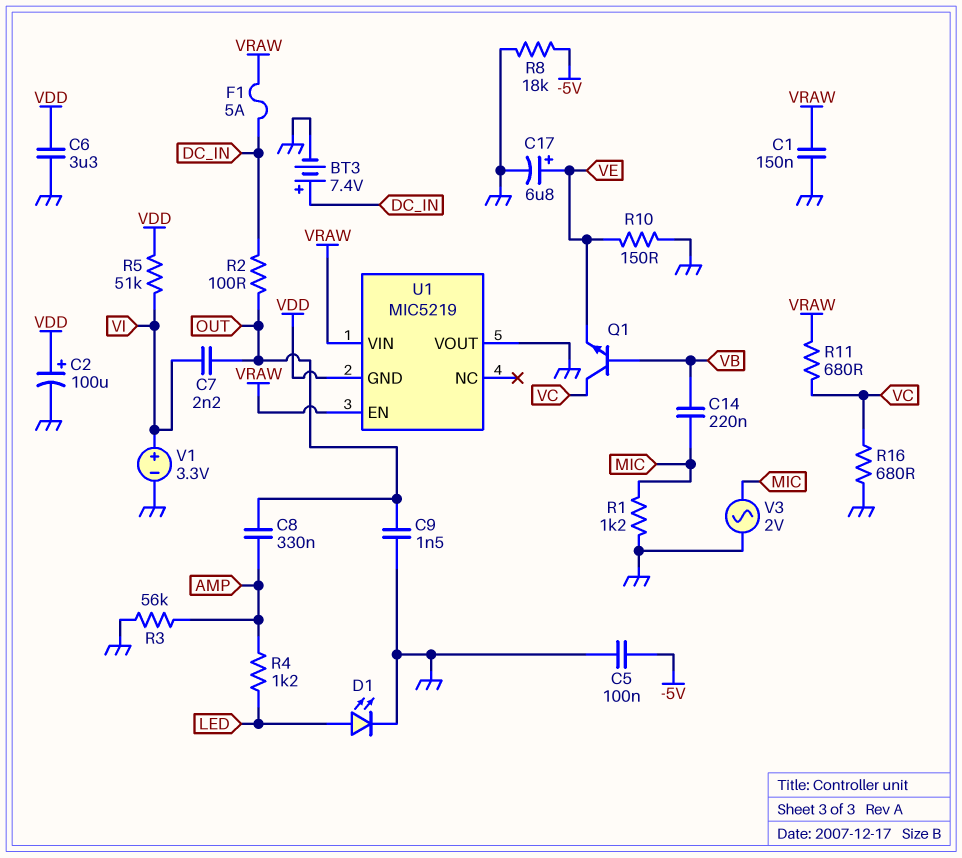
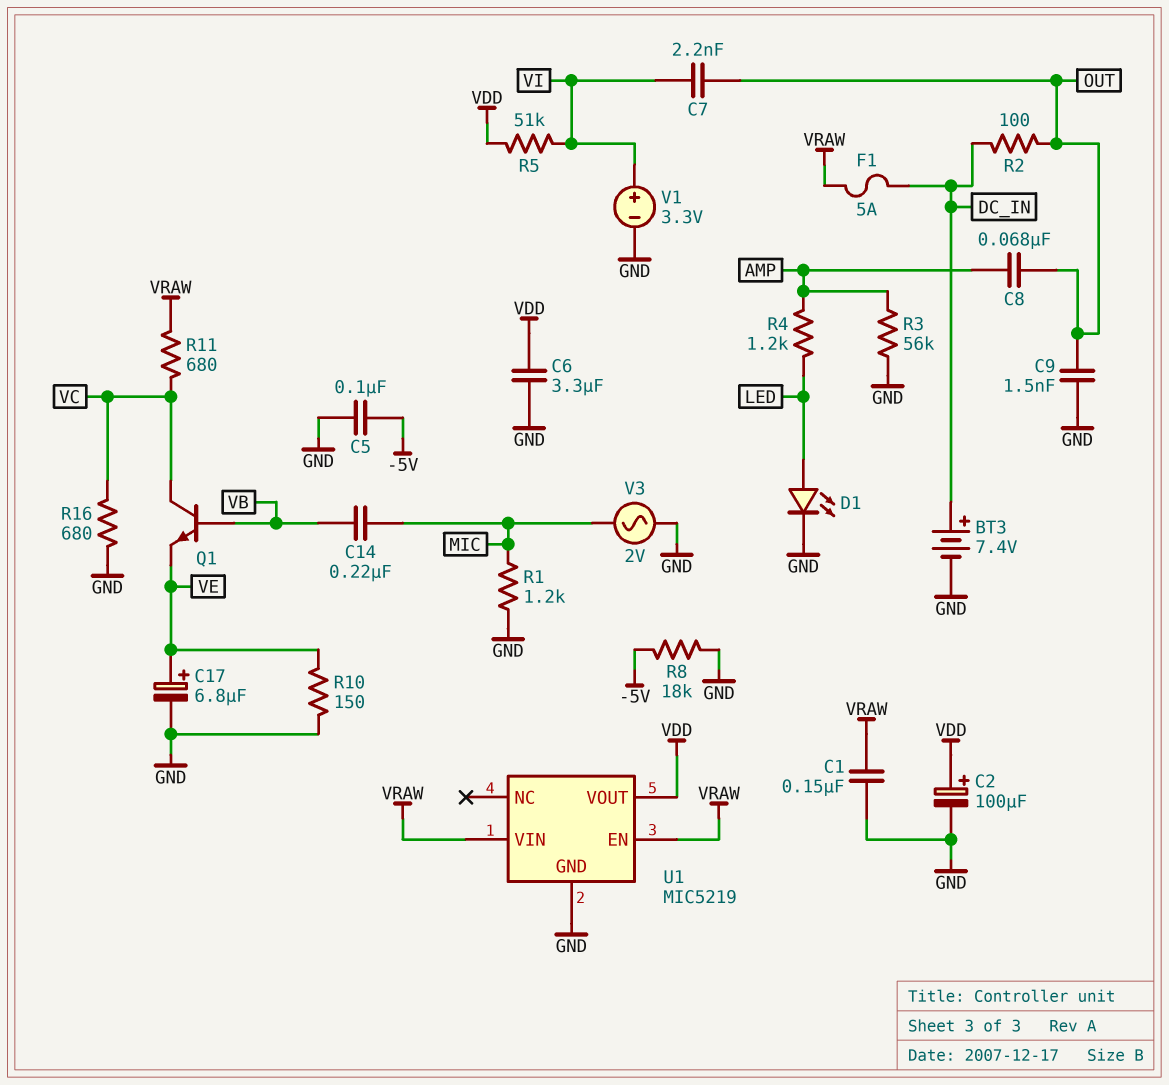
C8: 330nF (AMP, OUT) -> 68nF (AMP, OUT)
U1 pin GND: VDD -> GND
U1 pin VOUT: GND -> VDD

